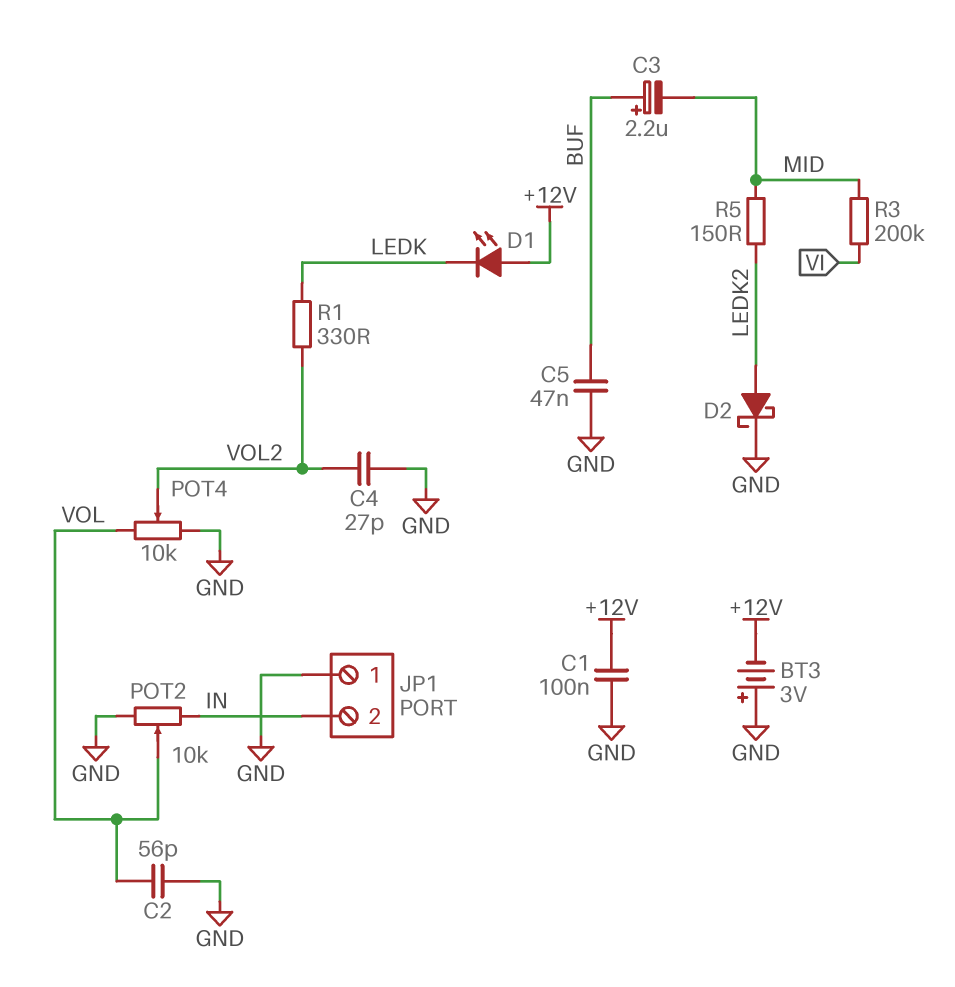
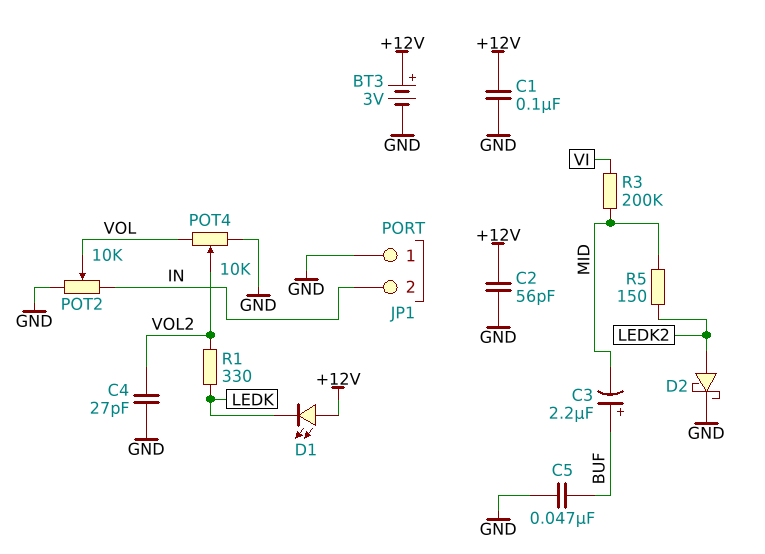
BT3: 3V (plus GND, minus +12V) -> 3V (plus +12V, minus GND)
C2: 56pF (GND, VOL) -> 56pF (+12V, GND)

